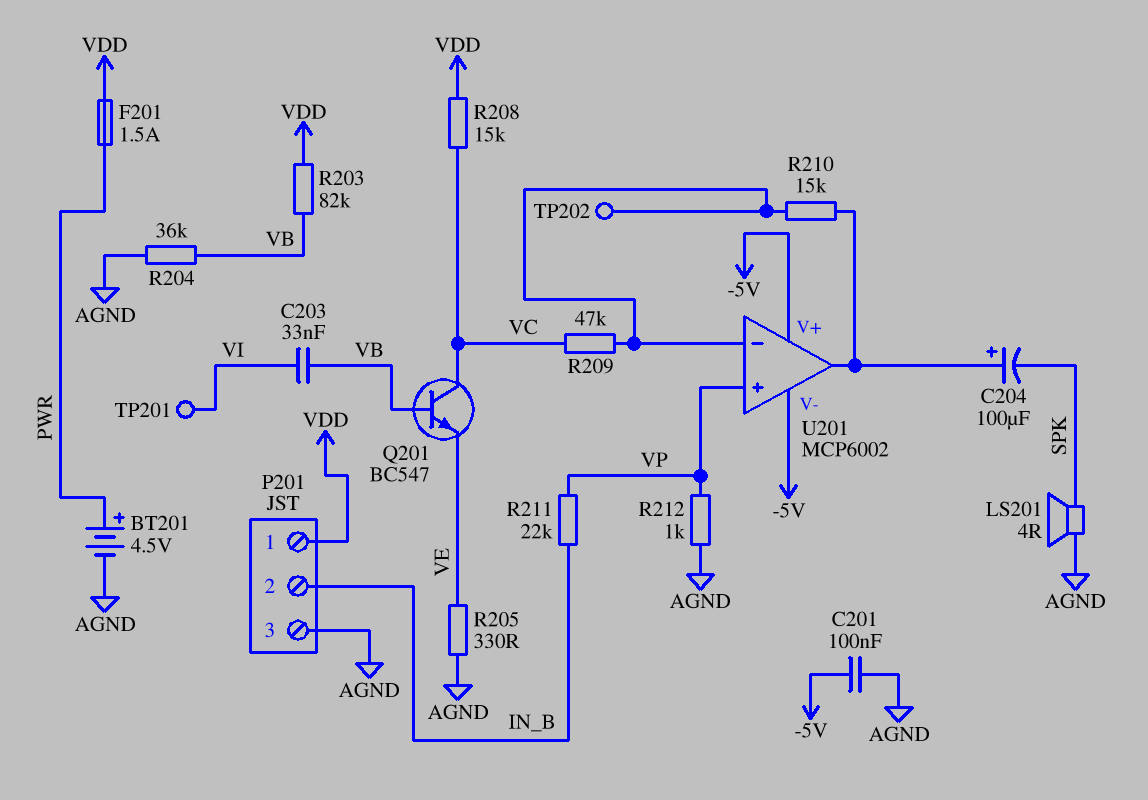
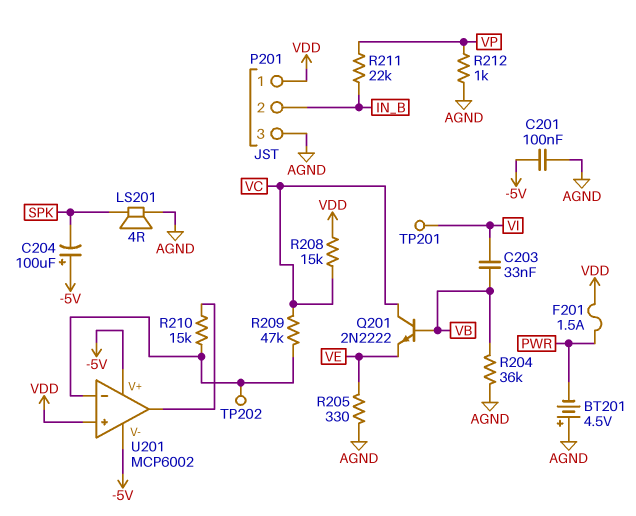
BT201: 4.5V (plus PWR, minus AGND) -> 4.5V (plus AGND, minus PWR)
C204: 100uF (plus U201/out, minus SPK) -> 100uF (plus -5V, minus SPK)
Q201: NPN BC547 (B VB, C VC, E VE) -> NPN 2N2222 (B VB, C VC, E VE)
R203: 82k (VB, VDD) -> none
U201 pin in+: VP -> VDD

